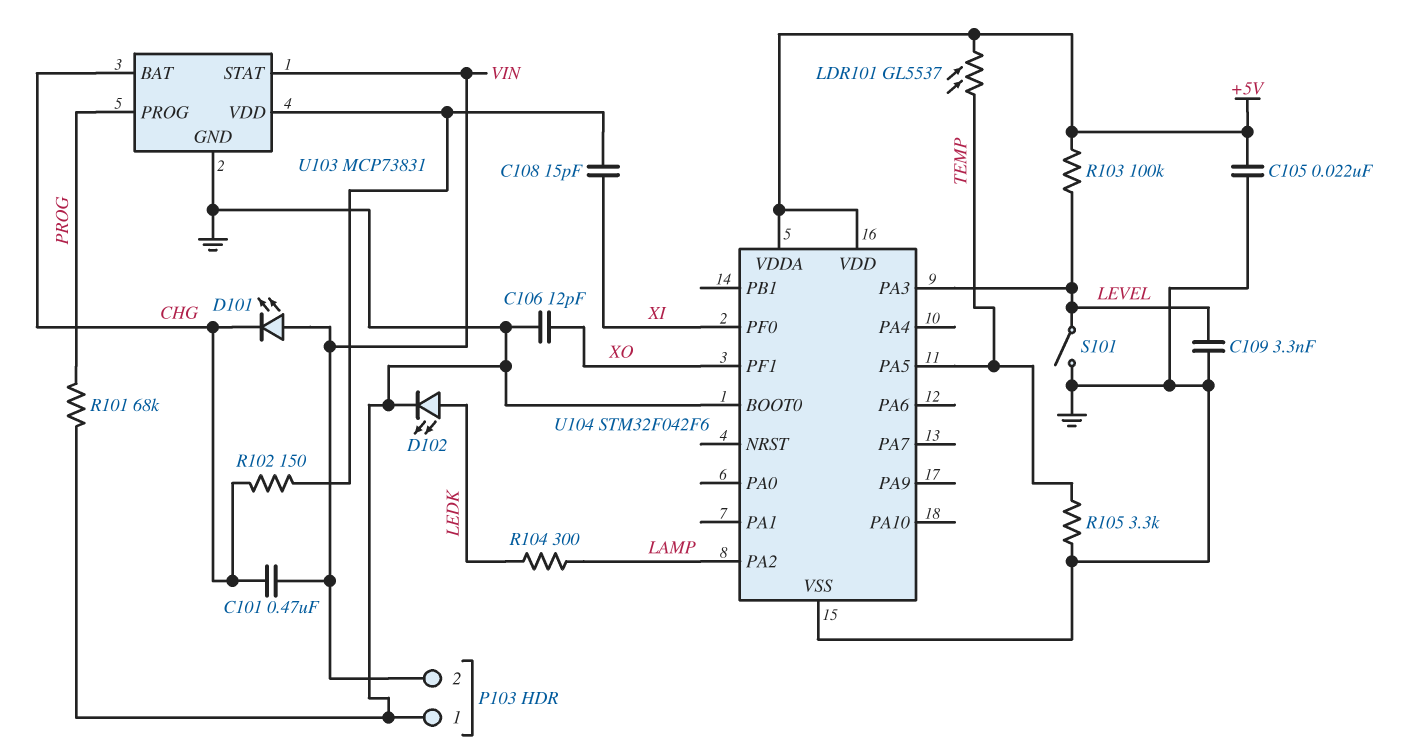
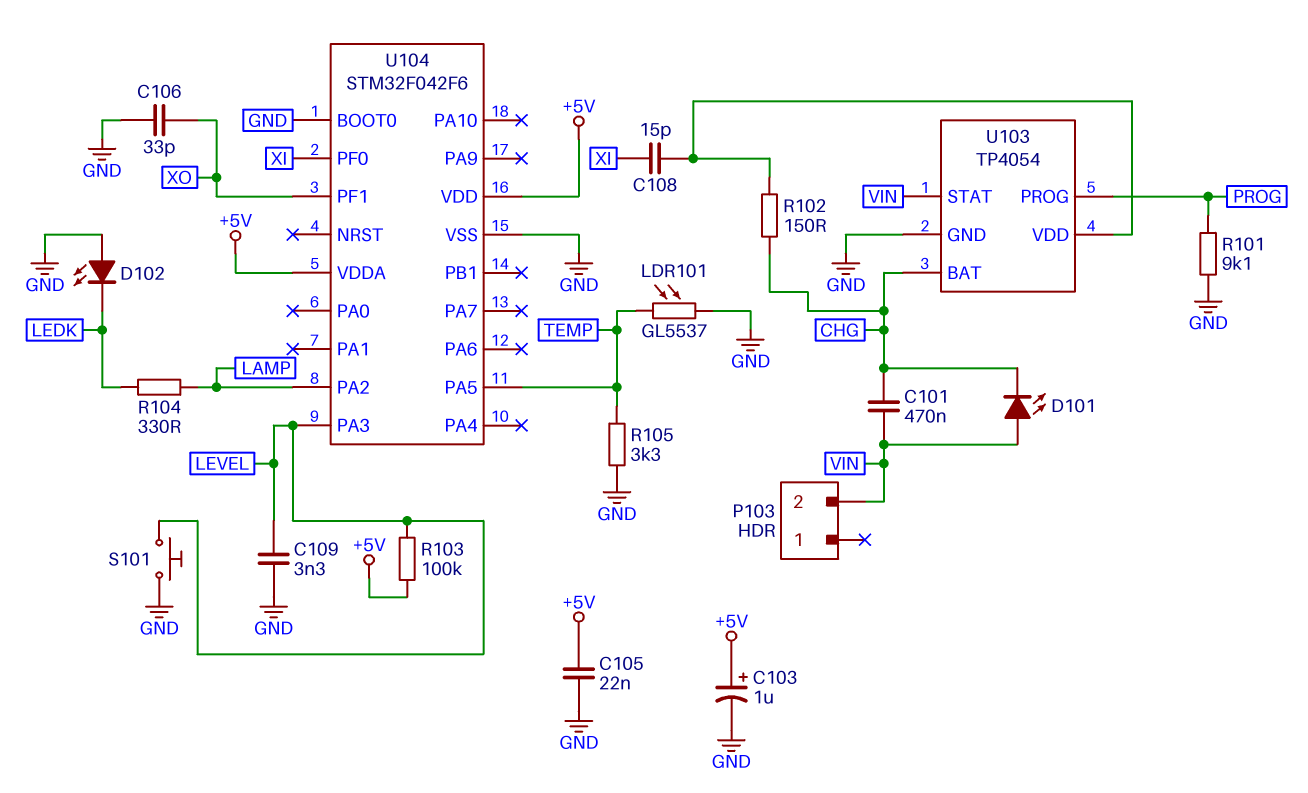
C103: none -> 1uF (plus +5V, minus GND)
C106: 12pF (GND, XO) -> 33pF (GND, XO)
D102: LED (A LEDK, K GND) -> LED (A GND, K LEDK)
LDR101: GL5537 (+5V, TEMP) -> GL5537 (GND, TEMP)
P103 pin 1: GND -> none
R101: 68k (GND, PROG) -> 9.1k (GND, PROG)
R104: 300 (LAMP, LEDK) -> 330 (LAMP, LEDK)
S101: switch (GND, LEVEL) -> button (GND, LEVEL)
U103: MCP73831 -> TP4054

